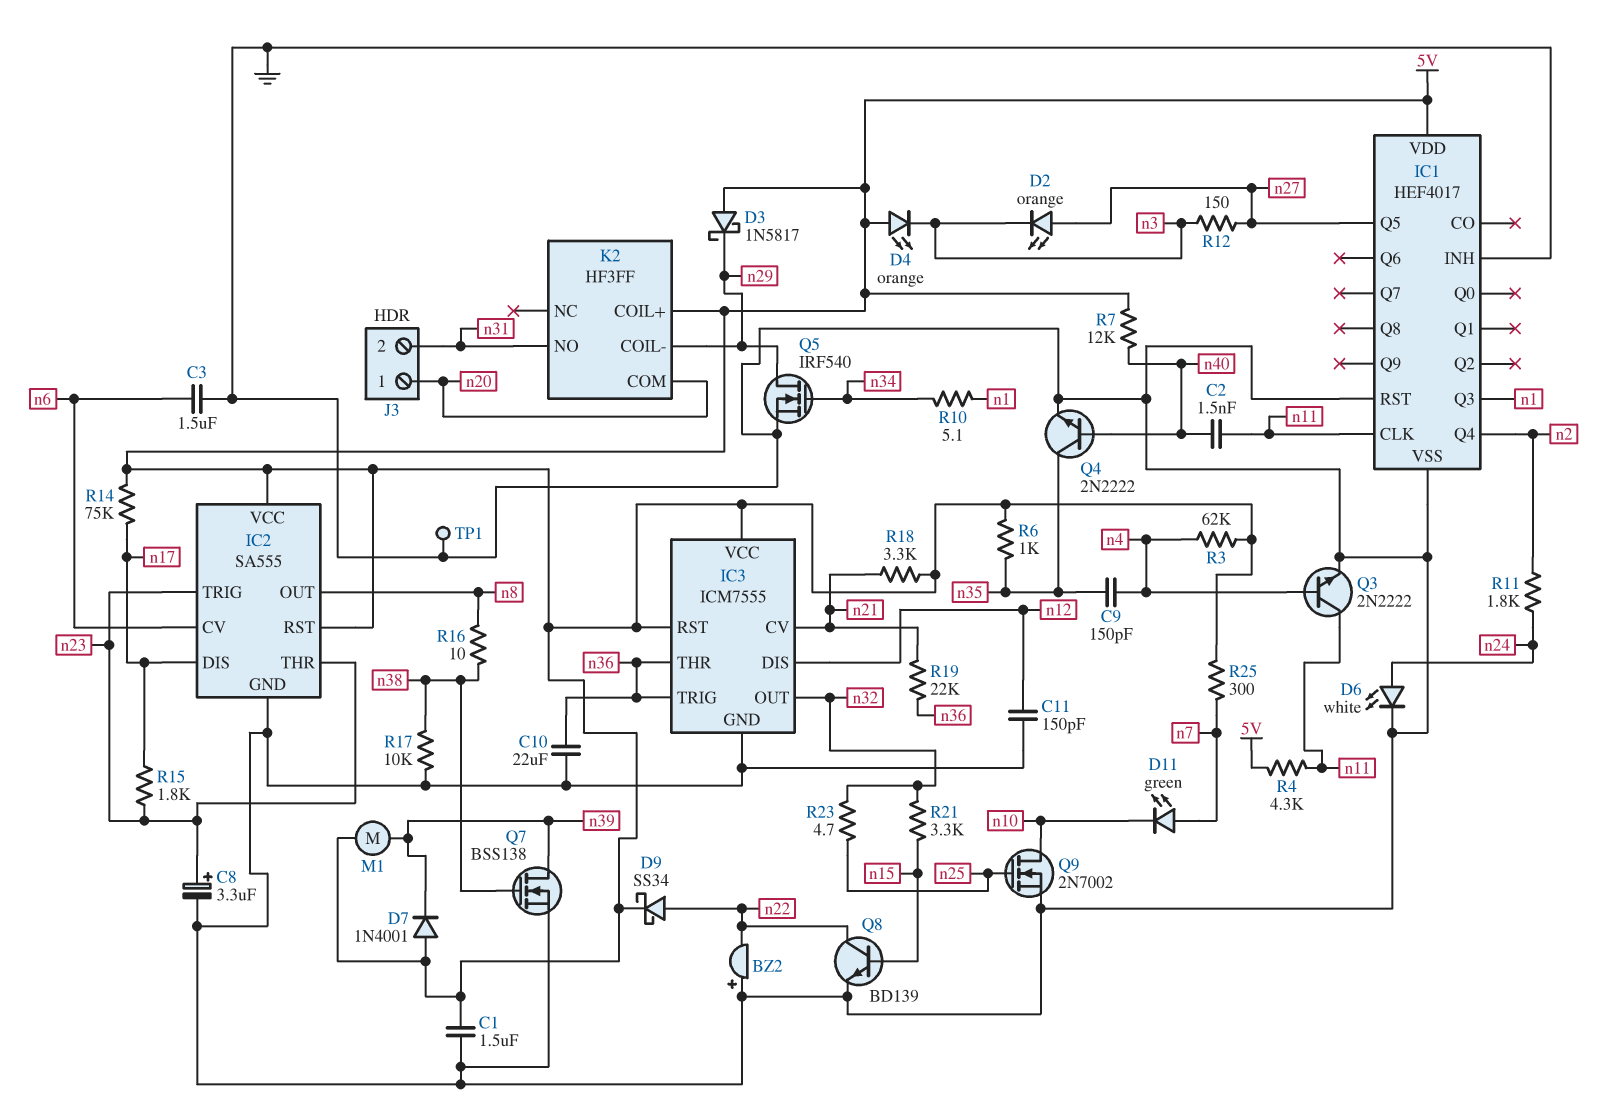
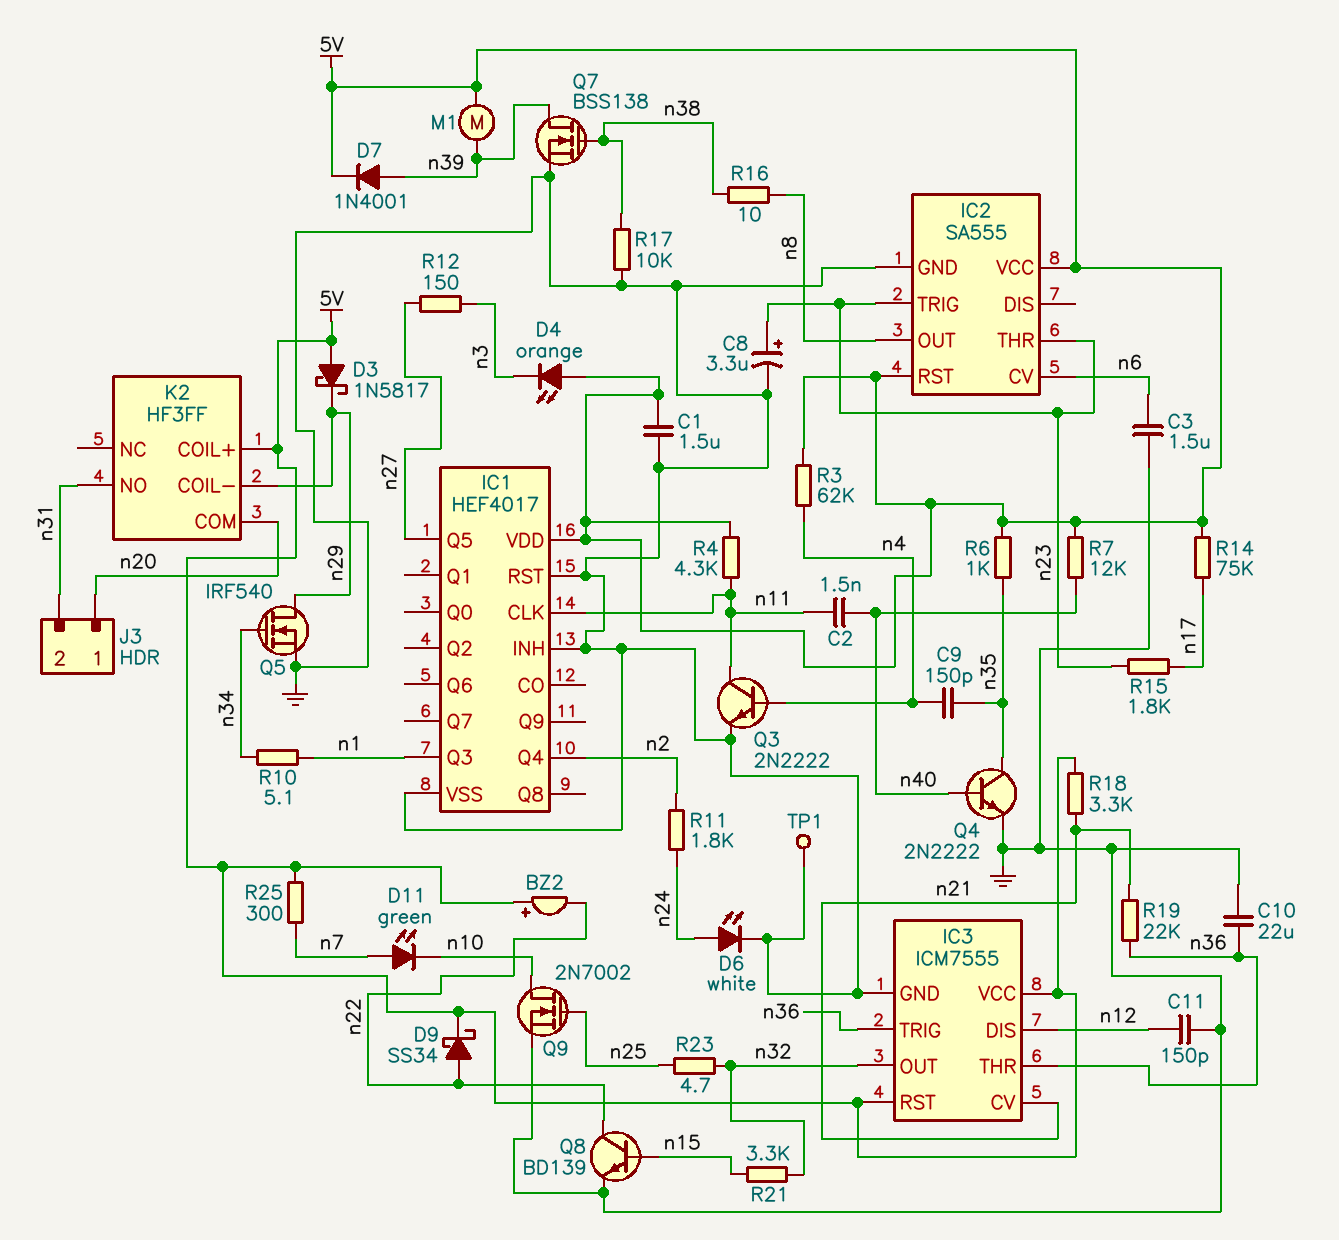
BZ2: buzzer (plus GND, minus n22) -> buzzer (plus 5V, minus n22)
D2: LED orange (A n27, K n3) -> none
D7: diode 1N4001 (A 5V, K n39) -> diode 1N4001 (A n39, K 5V)
IC2 pin DIS: n17 -> none

